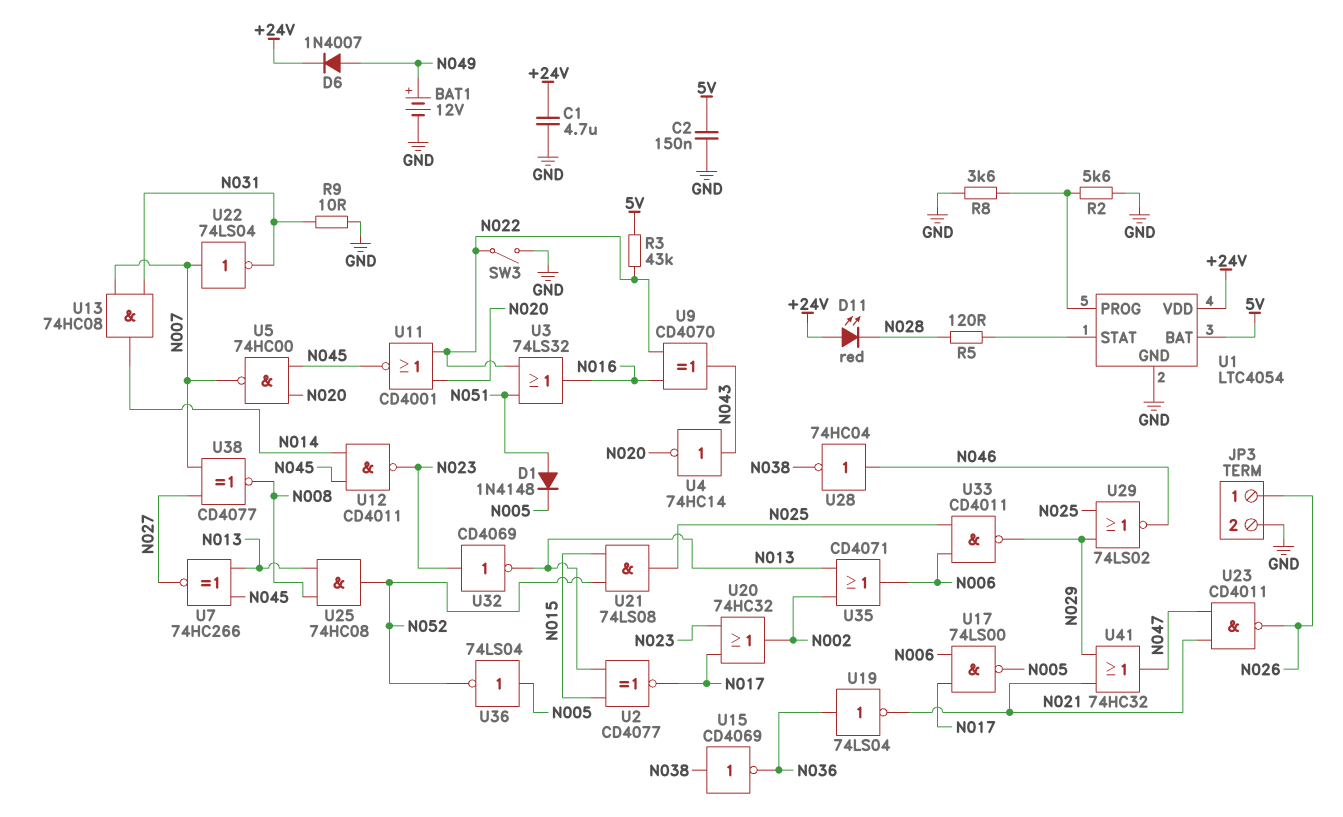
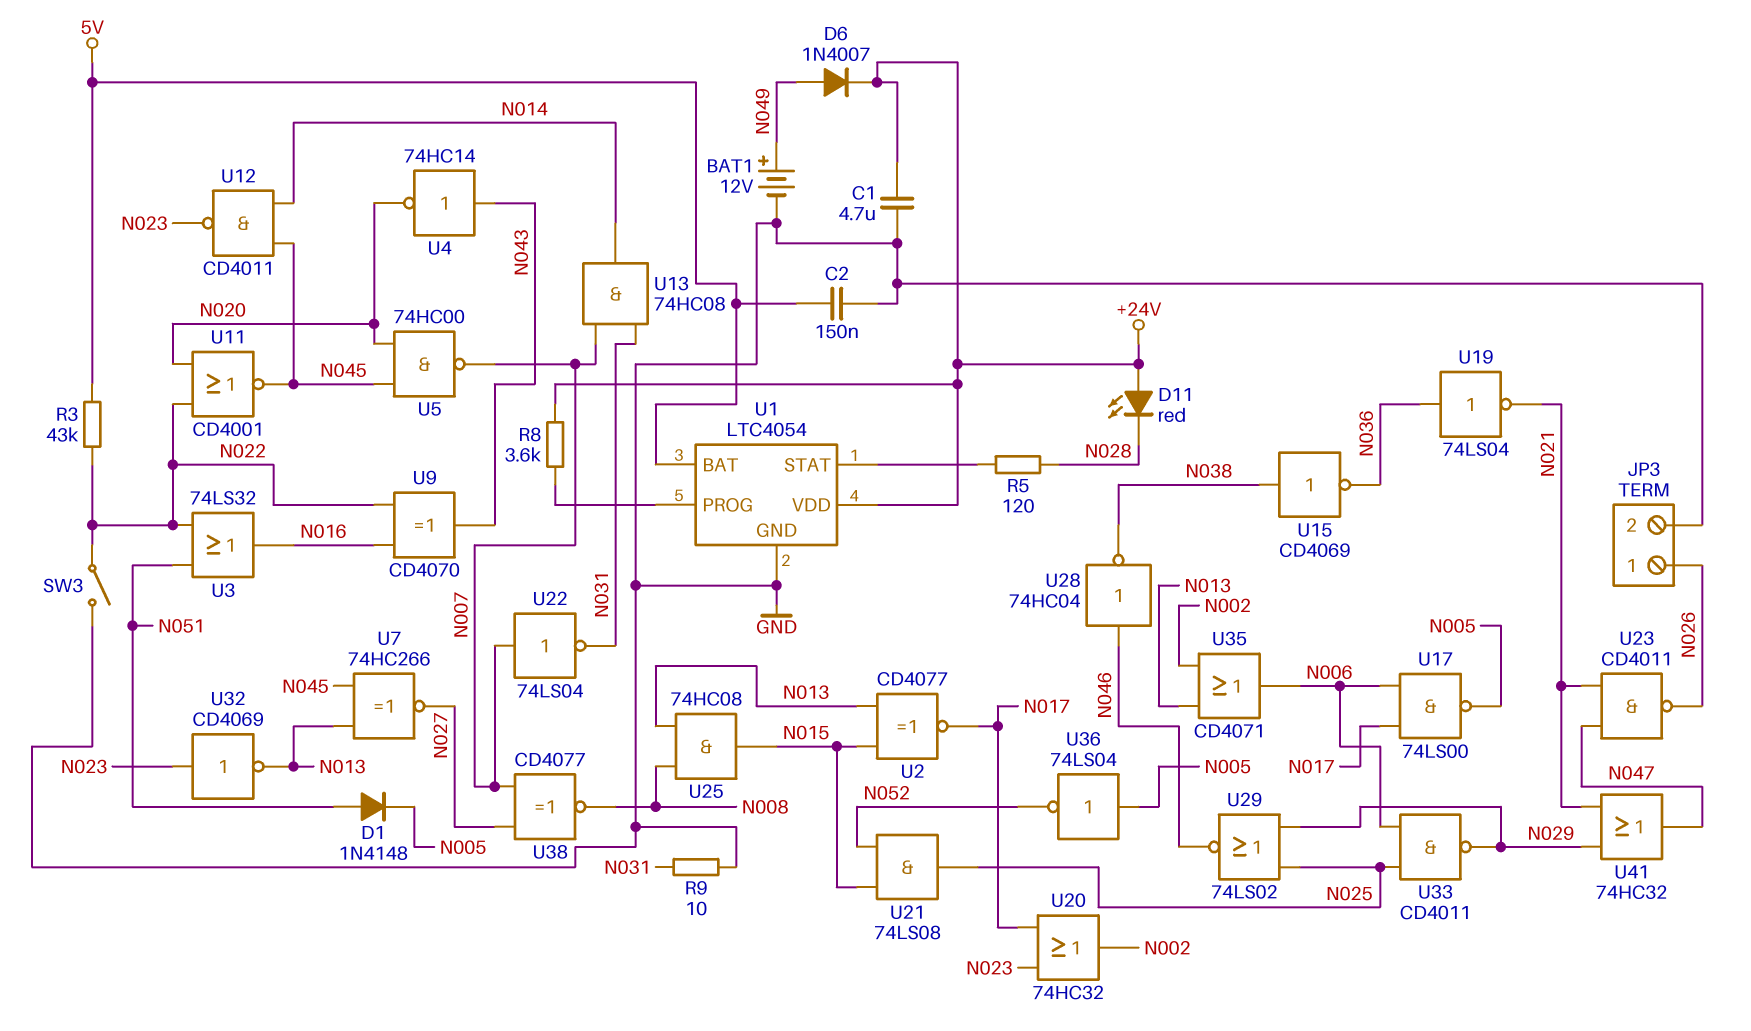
R2: 5.6k (GND, U1/PROG) -> none
R8: 3.6k (GND, U1/PROG) -> 3.6k (+24V, U1/PROG)
U25: AND 74HC08 (in N008, in N013, out N052) -> AND 74HC08 (in N008, in N013, out N015)

